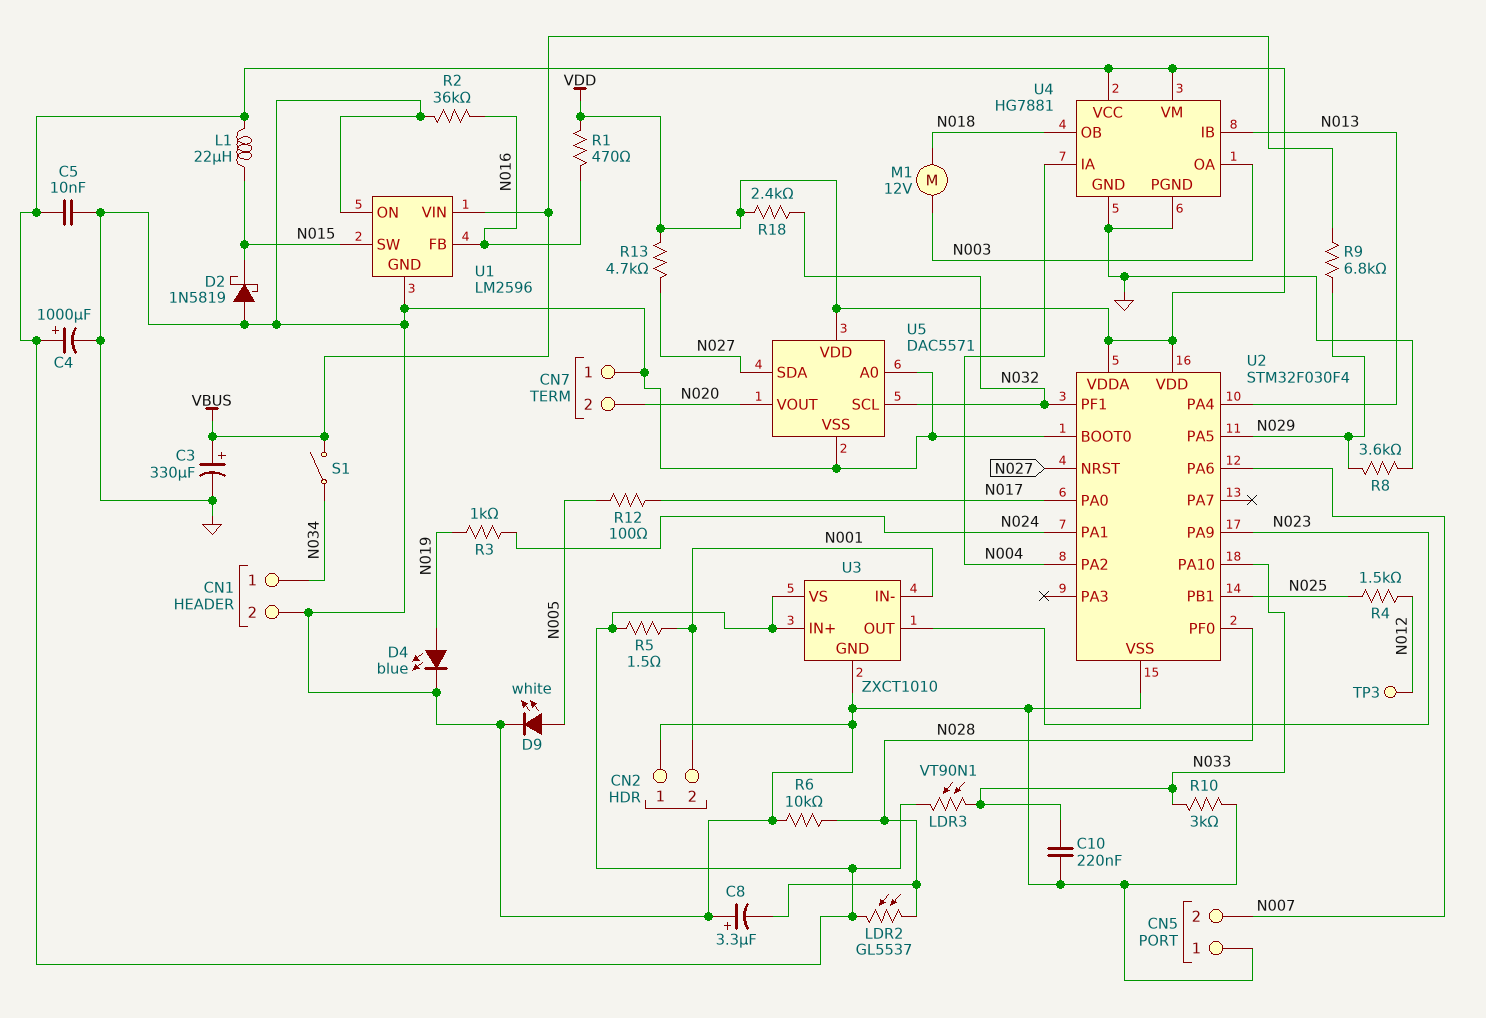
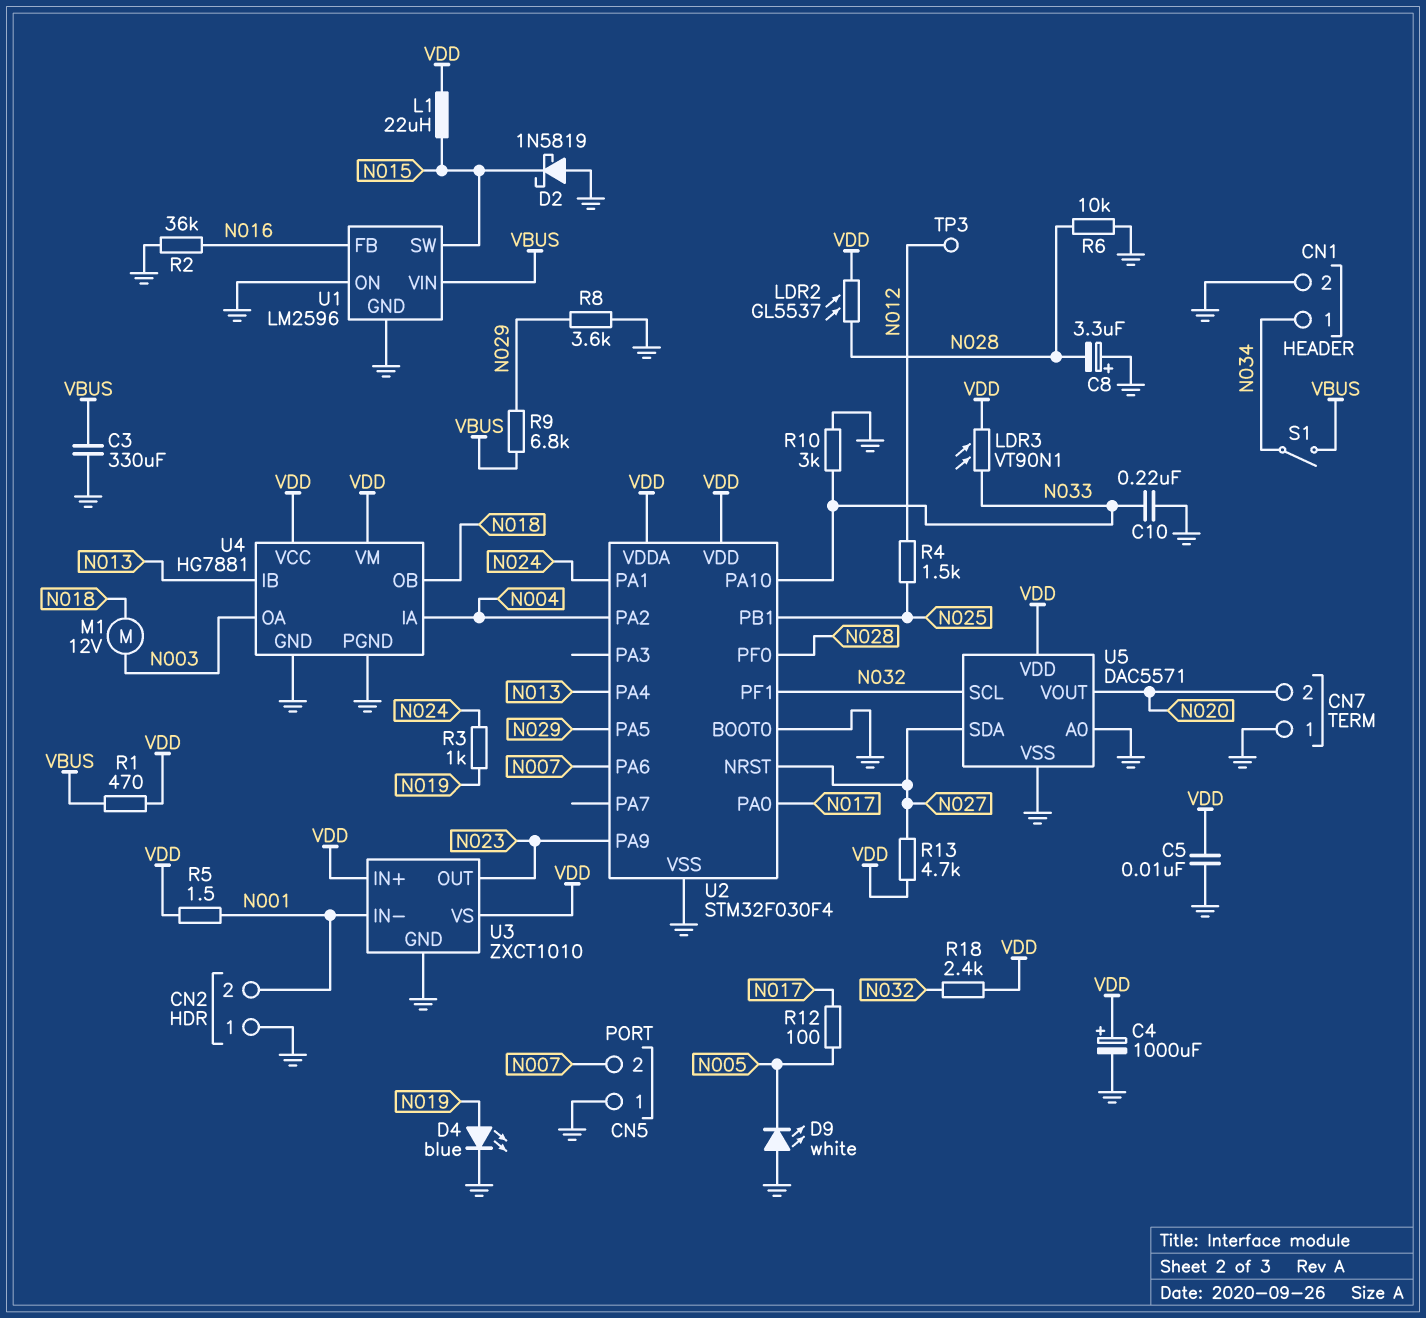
C3: 330uF (plus VBUS, minus GND) -> 330uF (GND, VBUS)
D9: LED white (A N005, K GND) -> LED white (A GND, K N005)
R1: 470 (N016, VDD) -> 470 (VBUS, VDD)

